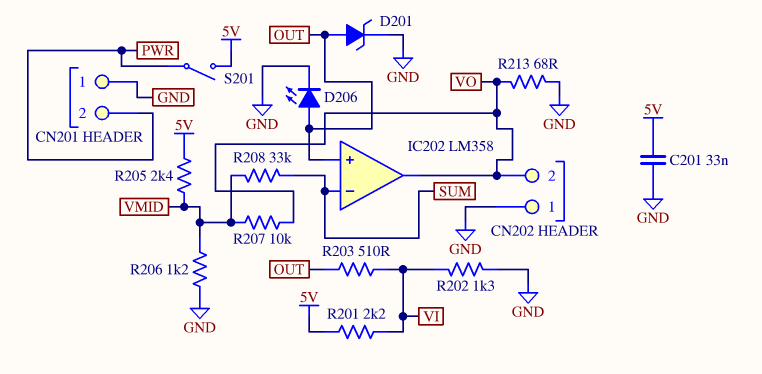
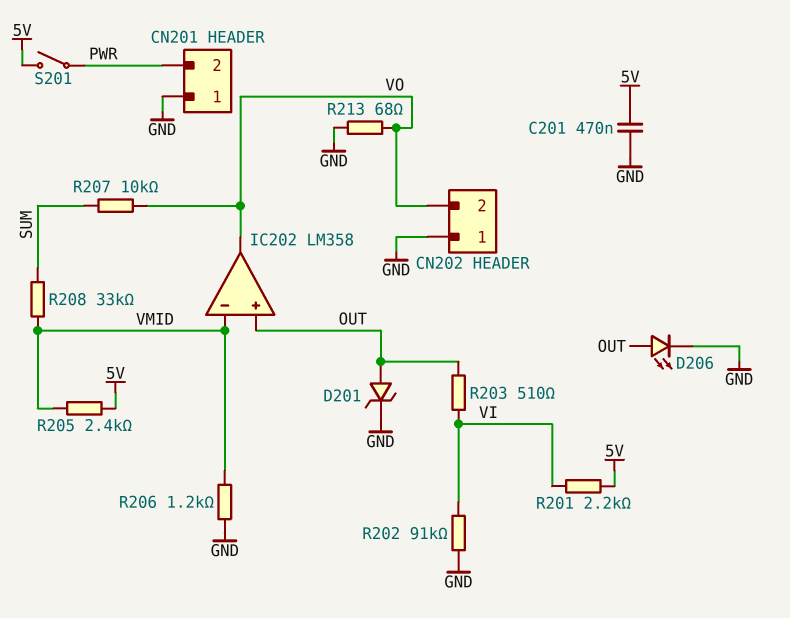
C201: 33nF (5V, GND) -> 470nF (5V, GND)
IC202 pin in-: SUM -> VMID
R202: 1.3k (GND, VI) -> 91k (GND, VI)
R207: 10k (VMID, VO) -> 10k (SUM, VO)

